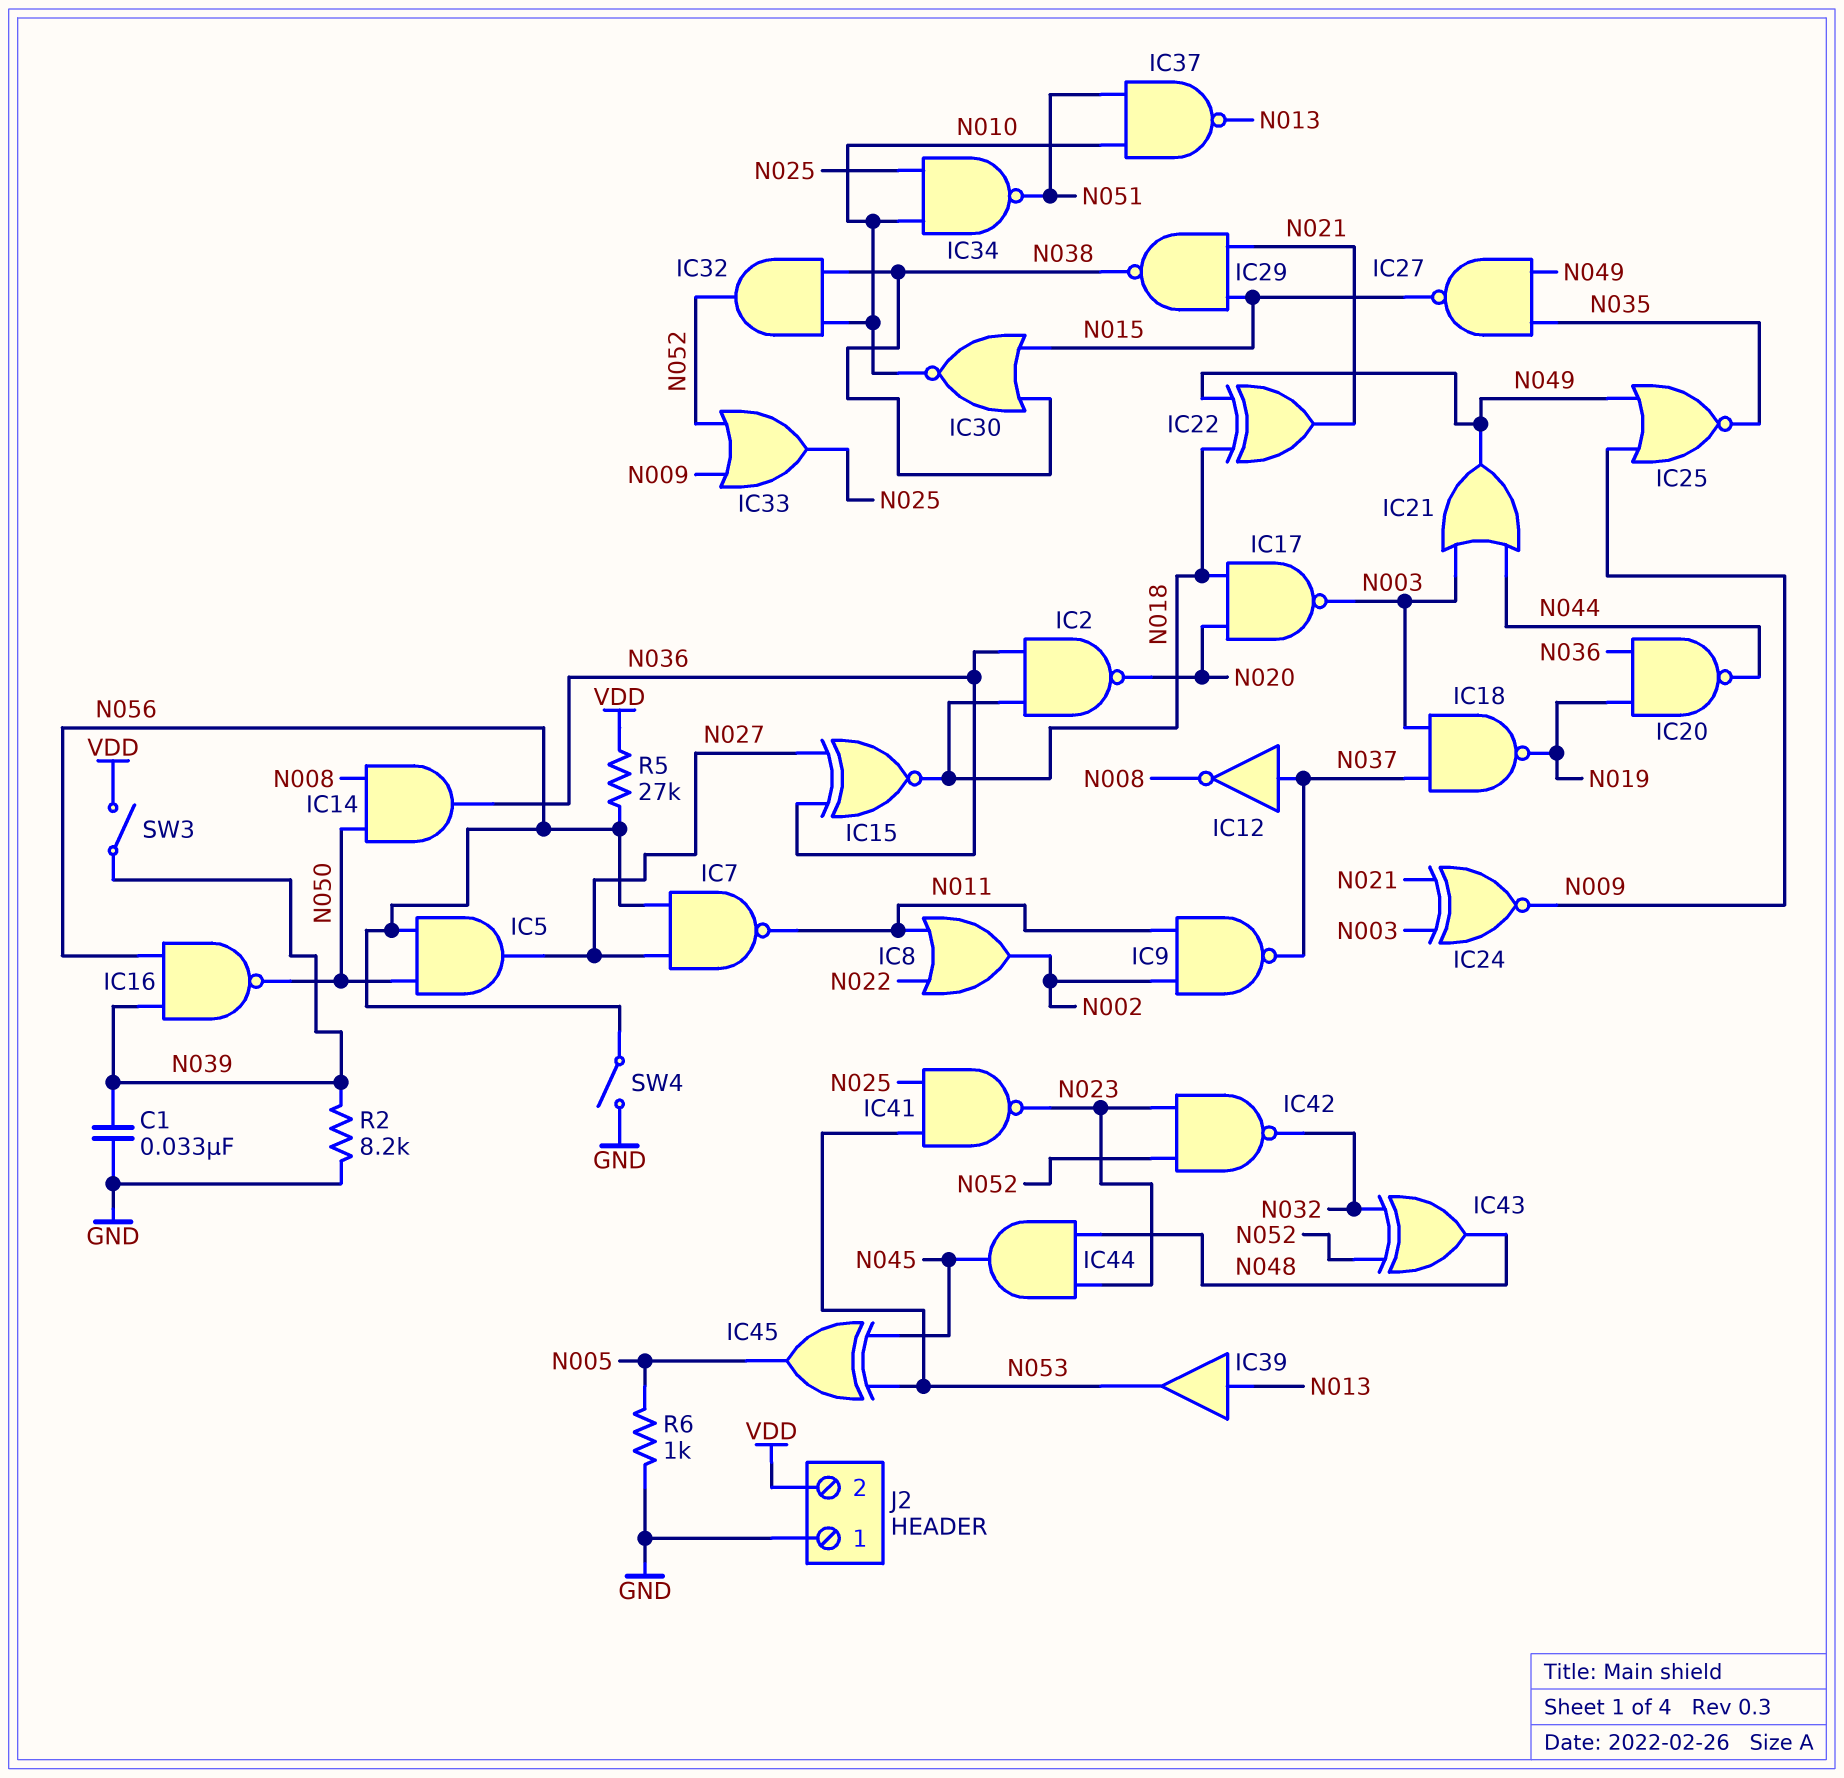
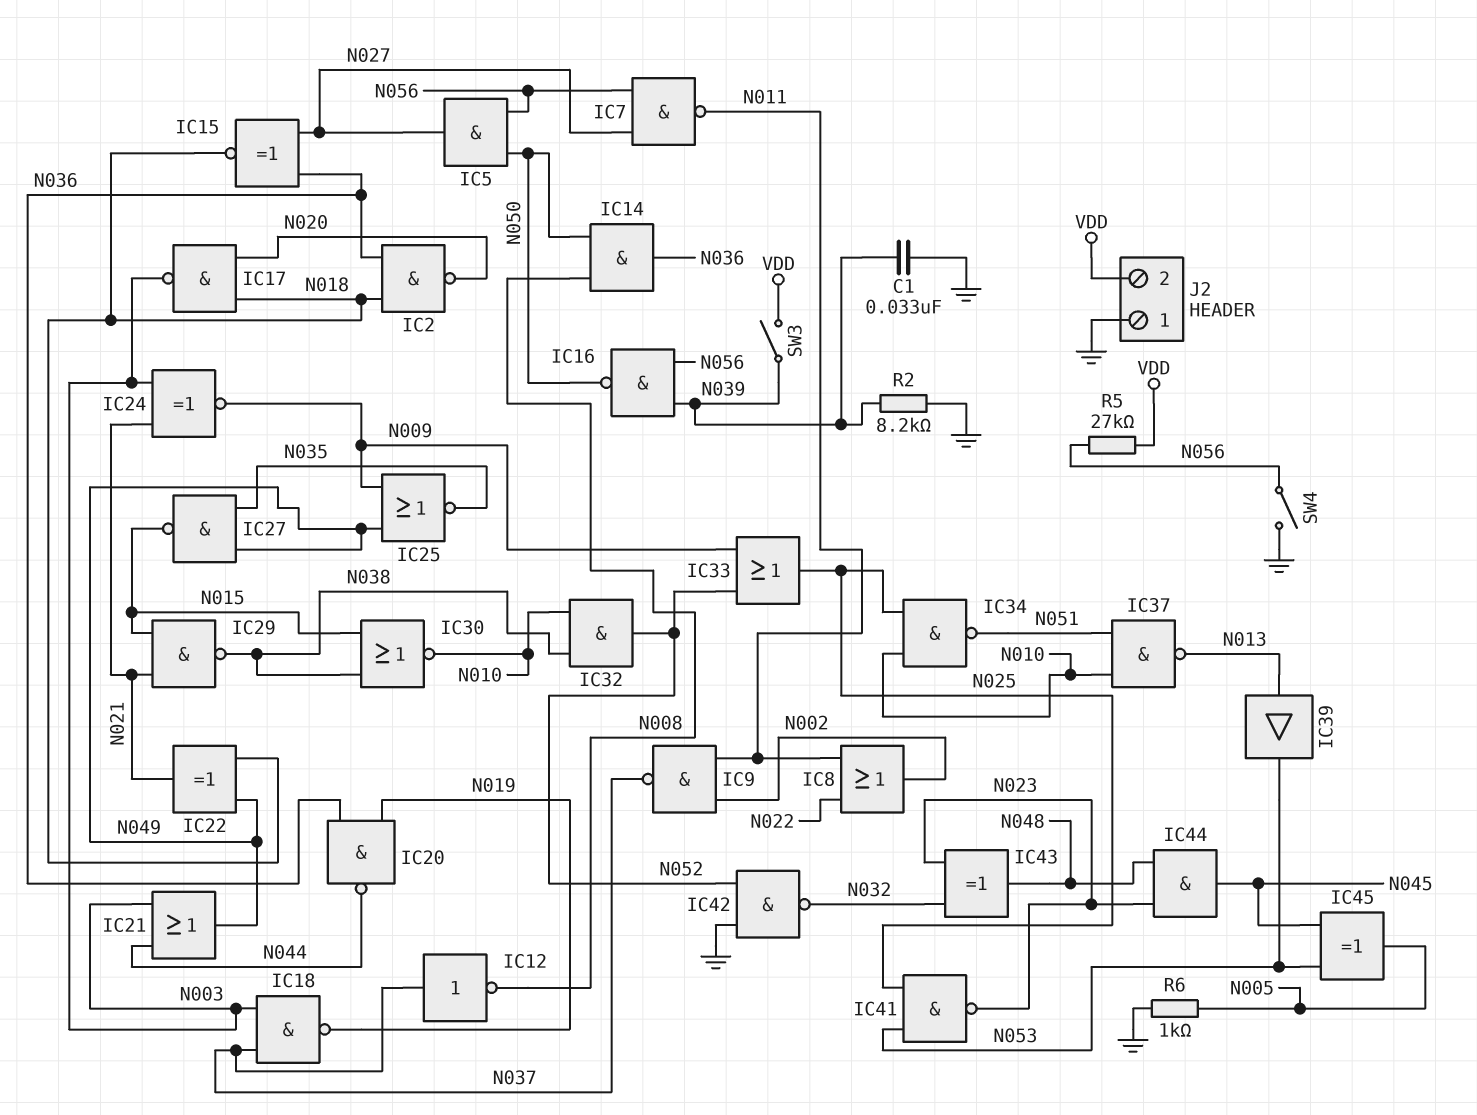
IC42: NAND (in N023, in N052, out N032) -> NAND (in GND, in N052, out N032)
IC43: XOR (in N032, in N052, out N048) -> XOR (in N023, in N032, out N048)

